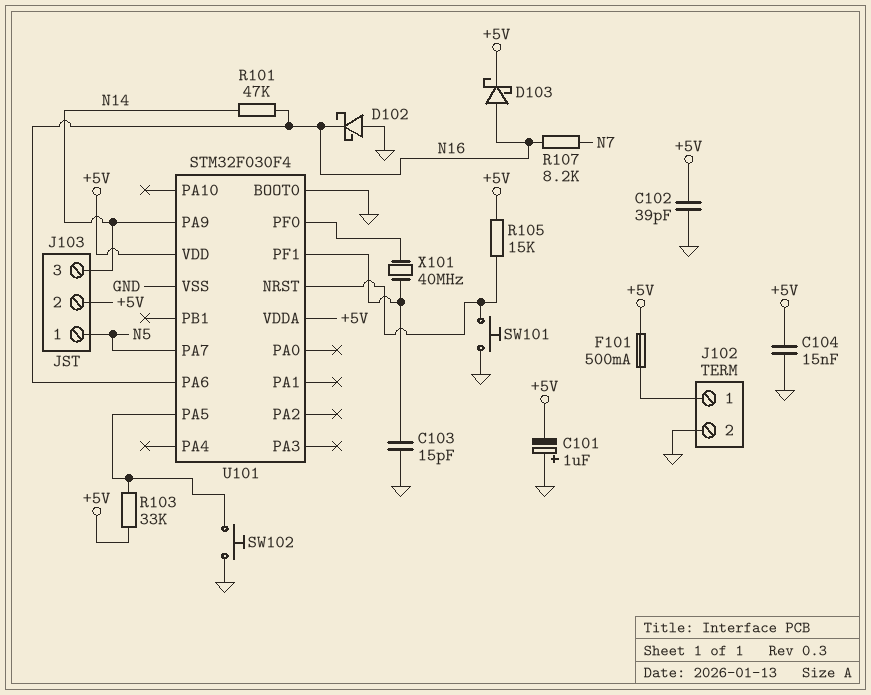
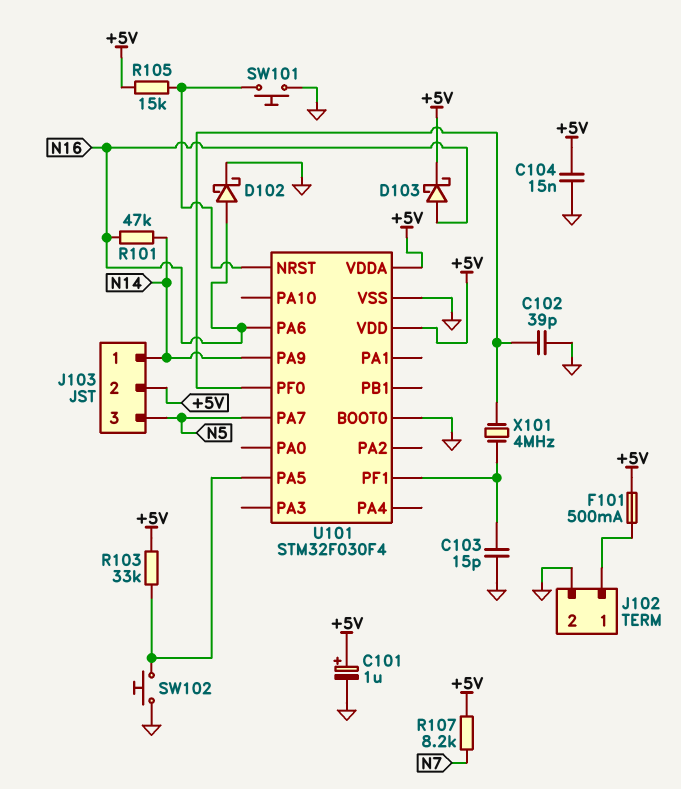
C101: 1uF (plus GND, minus +5V) -> 1uF (plus +5V, minus GND)
C102: 39pF (+5V, GND) -> 39pF (GND, U101/PF0)
D102: schottky (A GND, K N16) -> schottky (A N16, K GND)
J103 pin 1: N5 -> N14
J103 pin 3: N14 -> N5
R107: 8.2k (N7, N16) -> 8.2k (+5V, N7)
X101: 40MHz (U101/PF0, U101/PF1) -> 4MHz (U101/PF0, U101/PF1)

